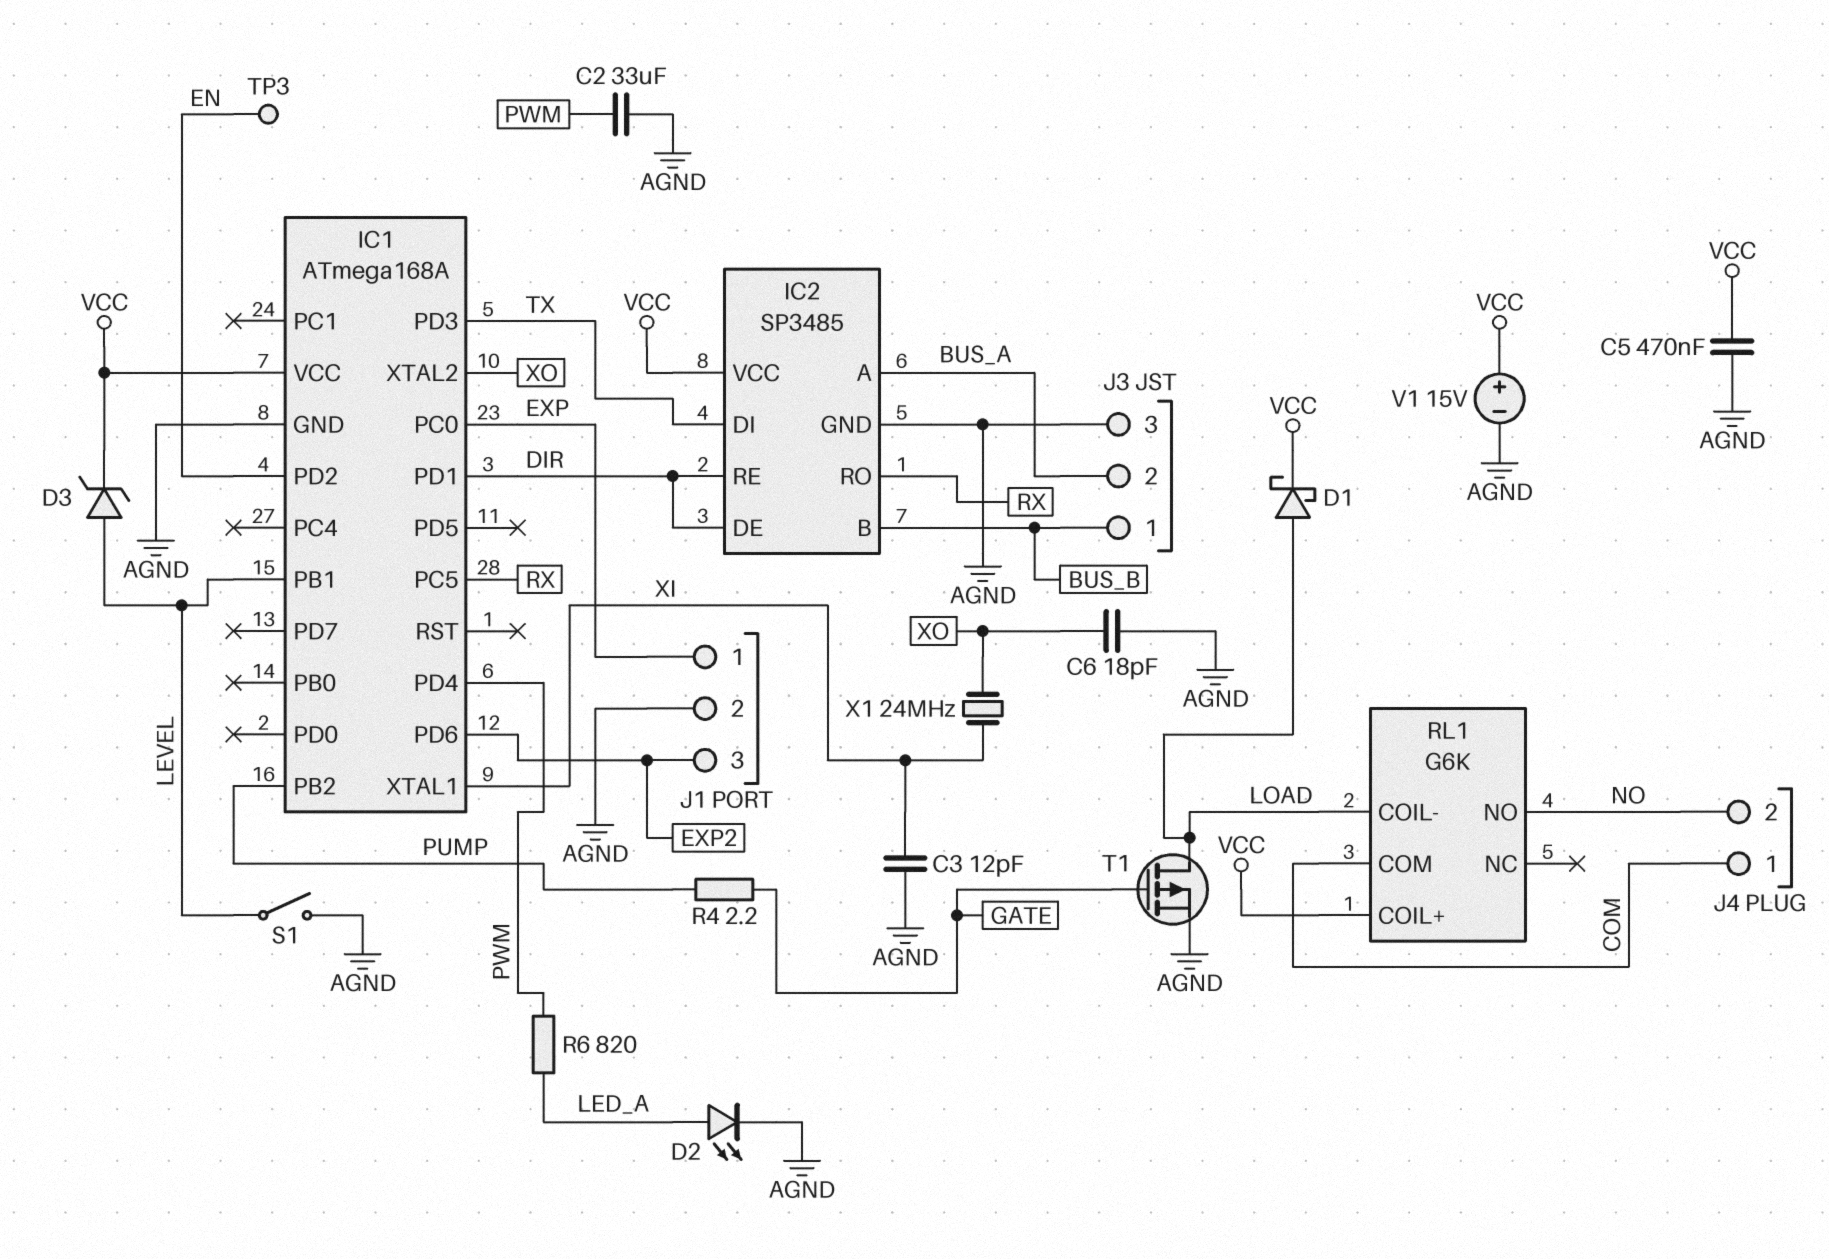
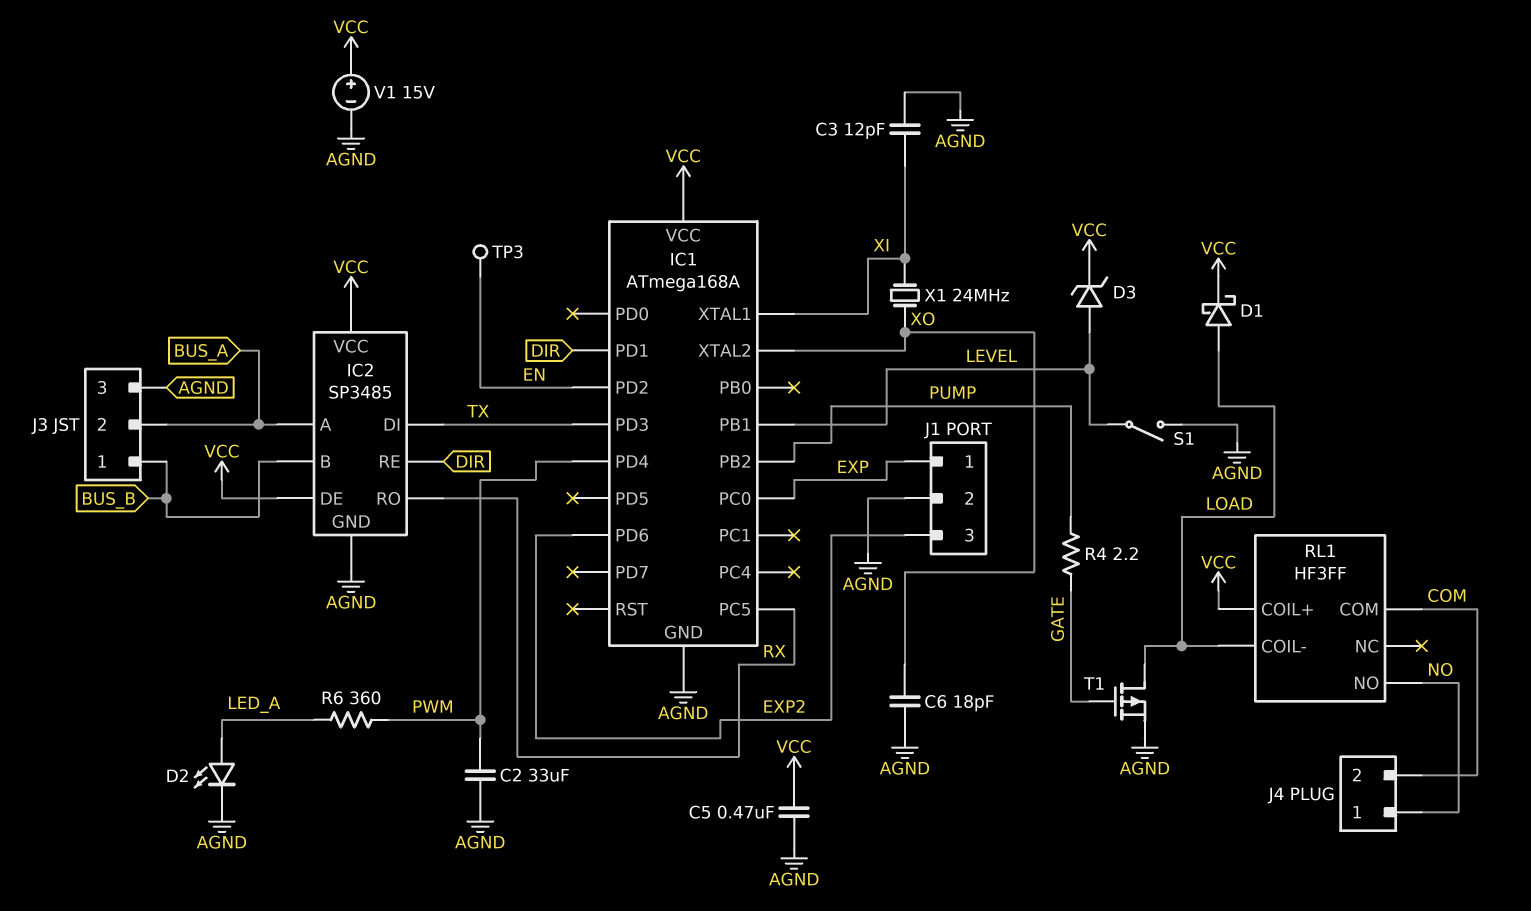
IC2 pin DE: DIR -> VCC
J4 pin 1: COM -> NO
J4 pin 2: NO -> COM
R6: 820 (LED_A, PWM) -> 360 (LED_A, PWM)
RL1: G6K -> HF3FF

